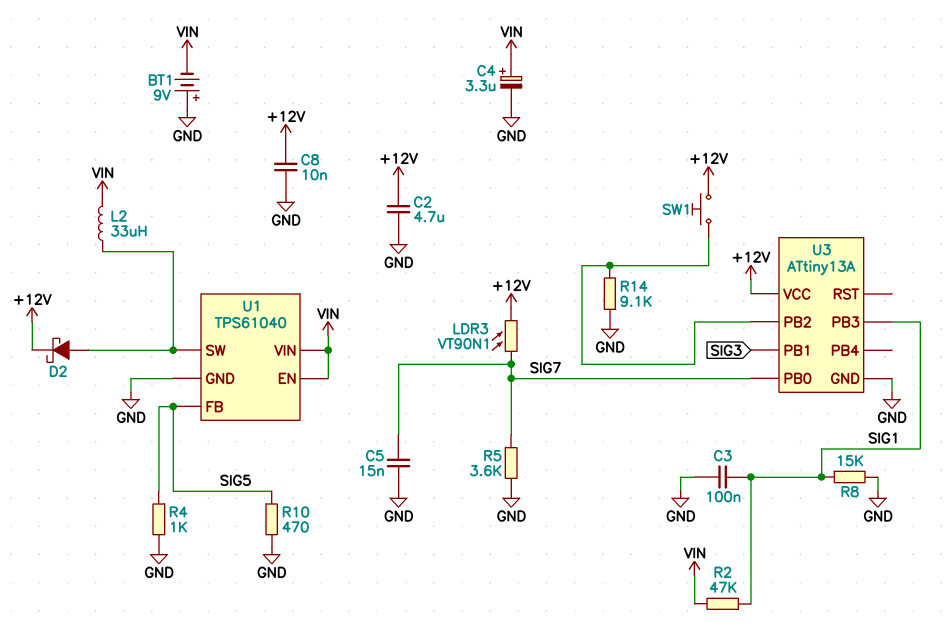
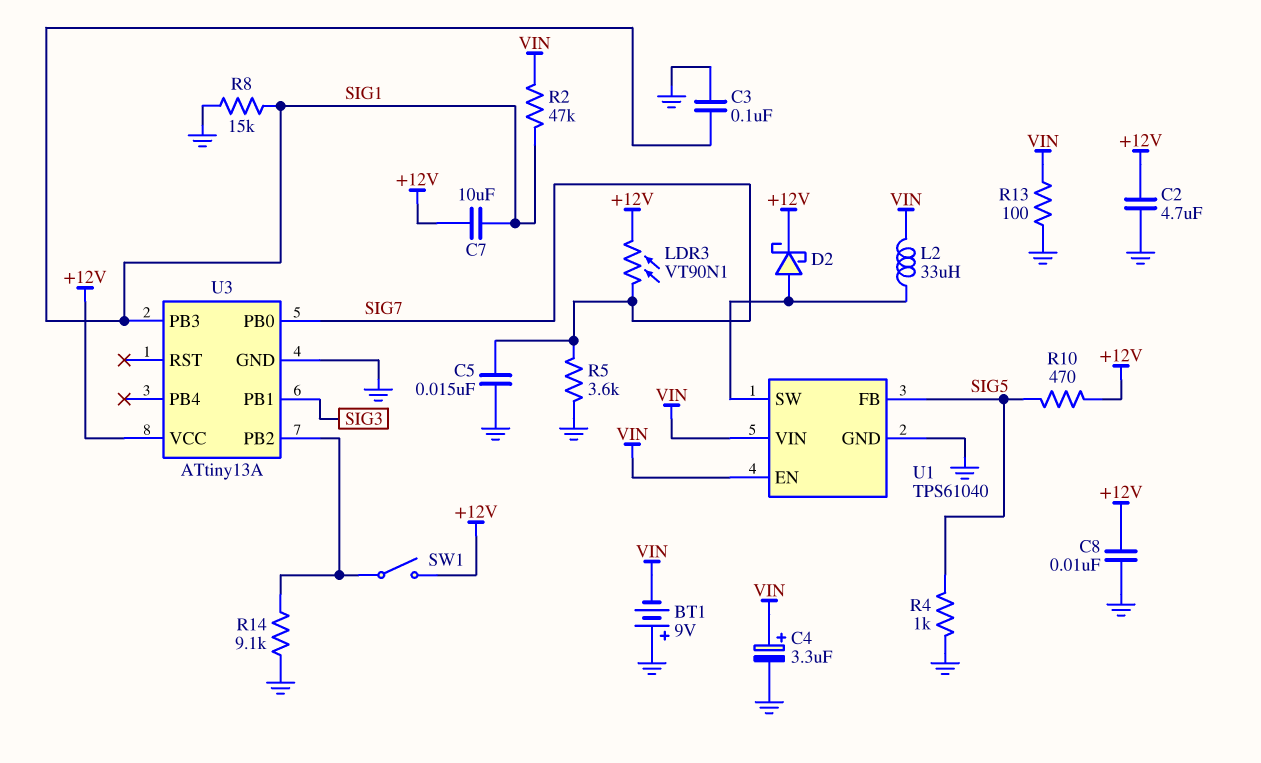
C7: none -> 10uF (+12V, SIG1)
R10: 470 (GND, SIG5) -> 470 (+12V, SIG5)
R13: none -> 100 (GND, VIN)
SW1: button (+12V, U3/PB2) -> switch (+12V, U3/PB2)

